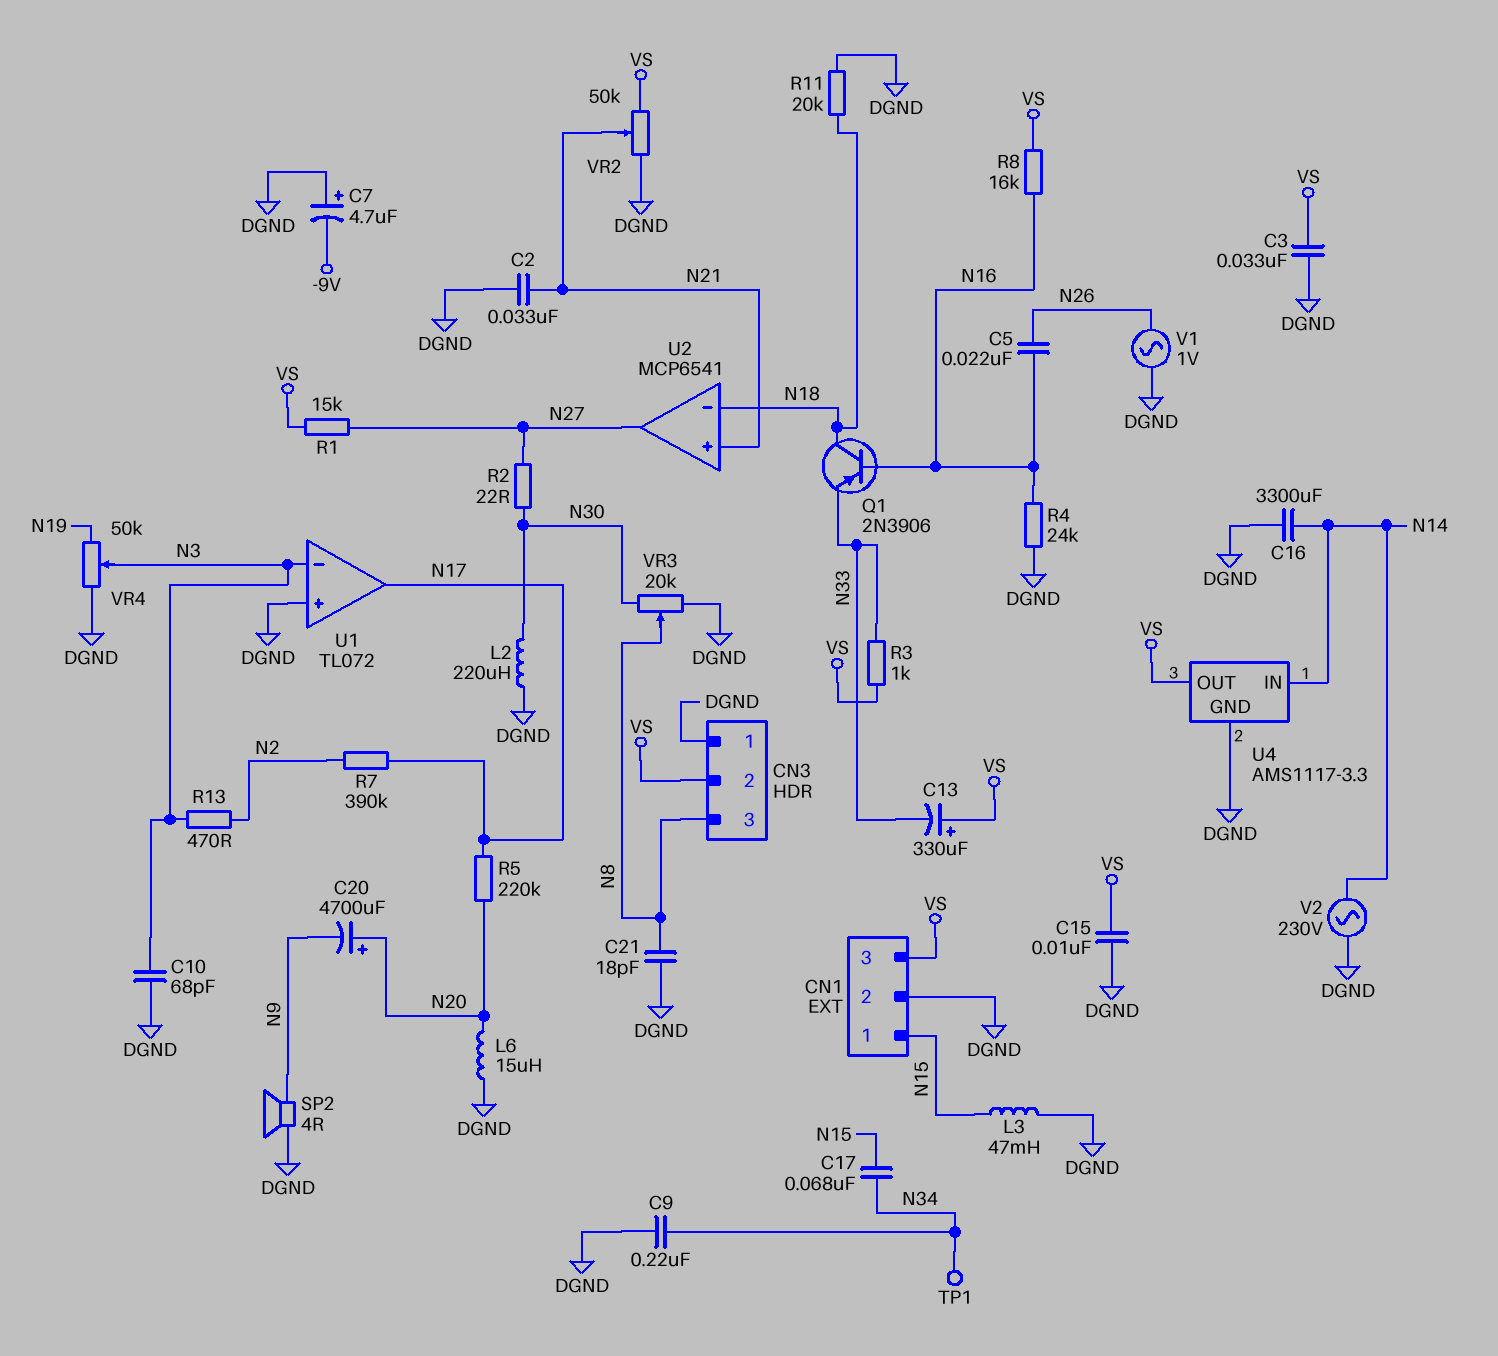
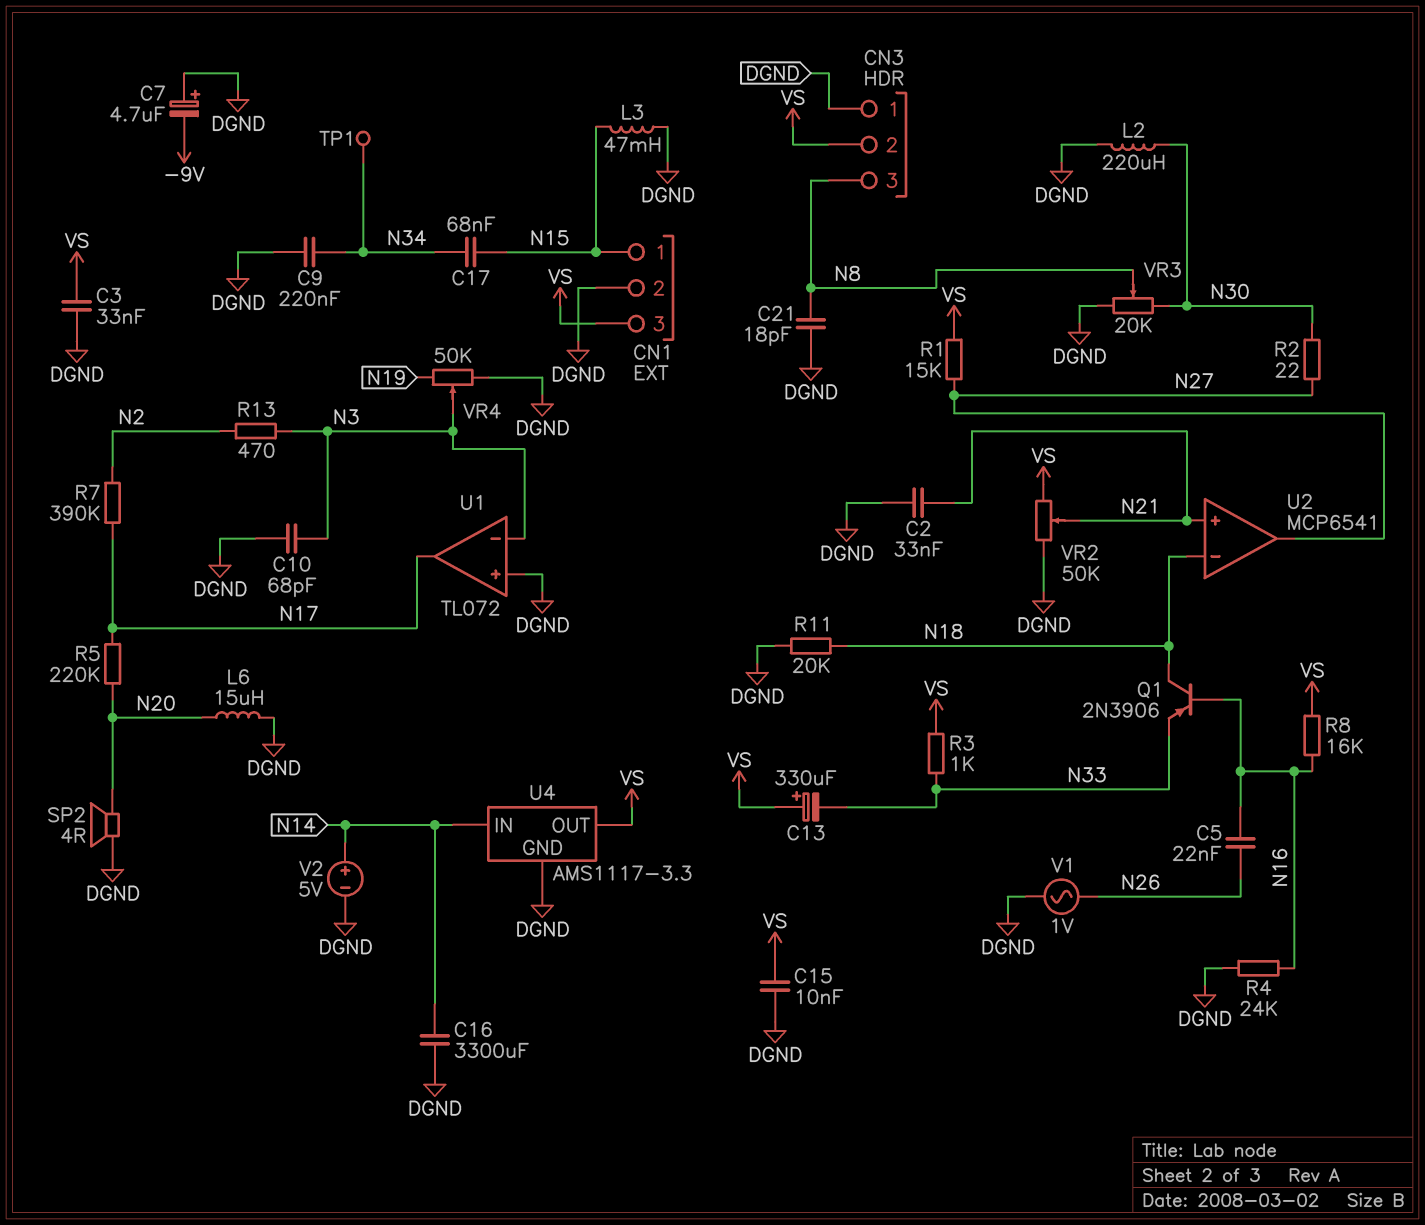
C20: 4700uF (plus N20, minus N9) -> none
SP2: speaker 4R (DGND, N9) -> speaker 4R (DGND, N20)
V2: AC 230V (DGND, N14) -> 5V (plus N14, minus DGND)

